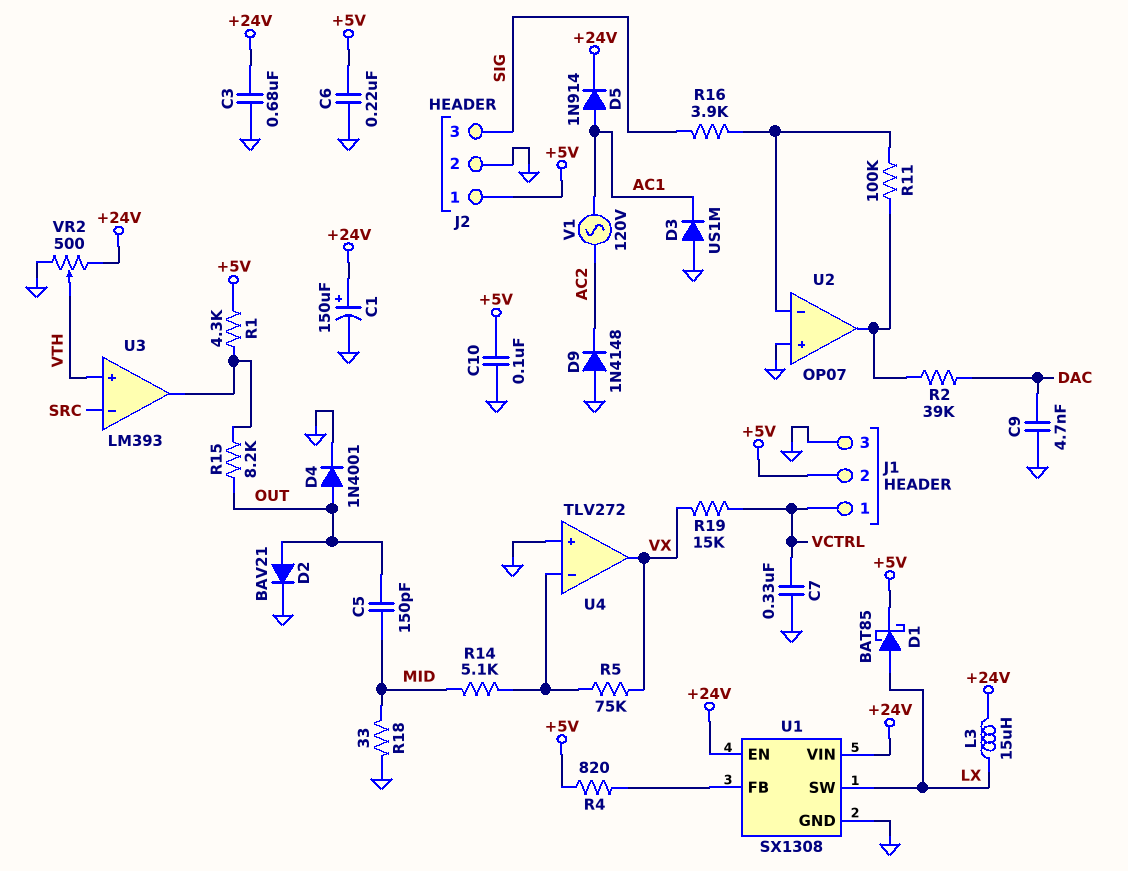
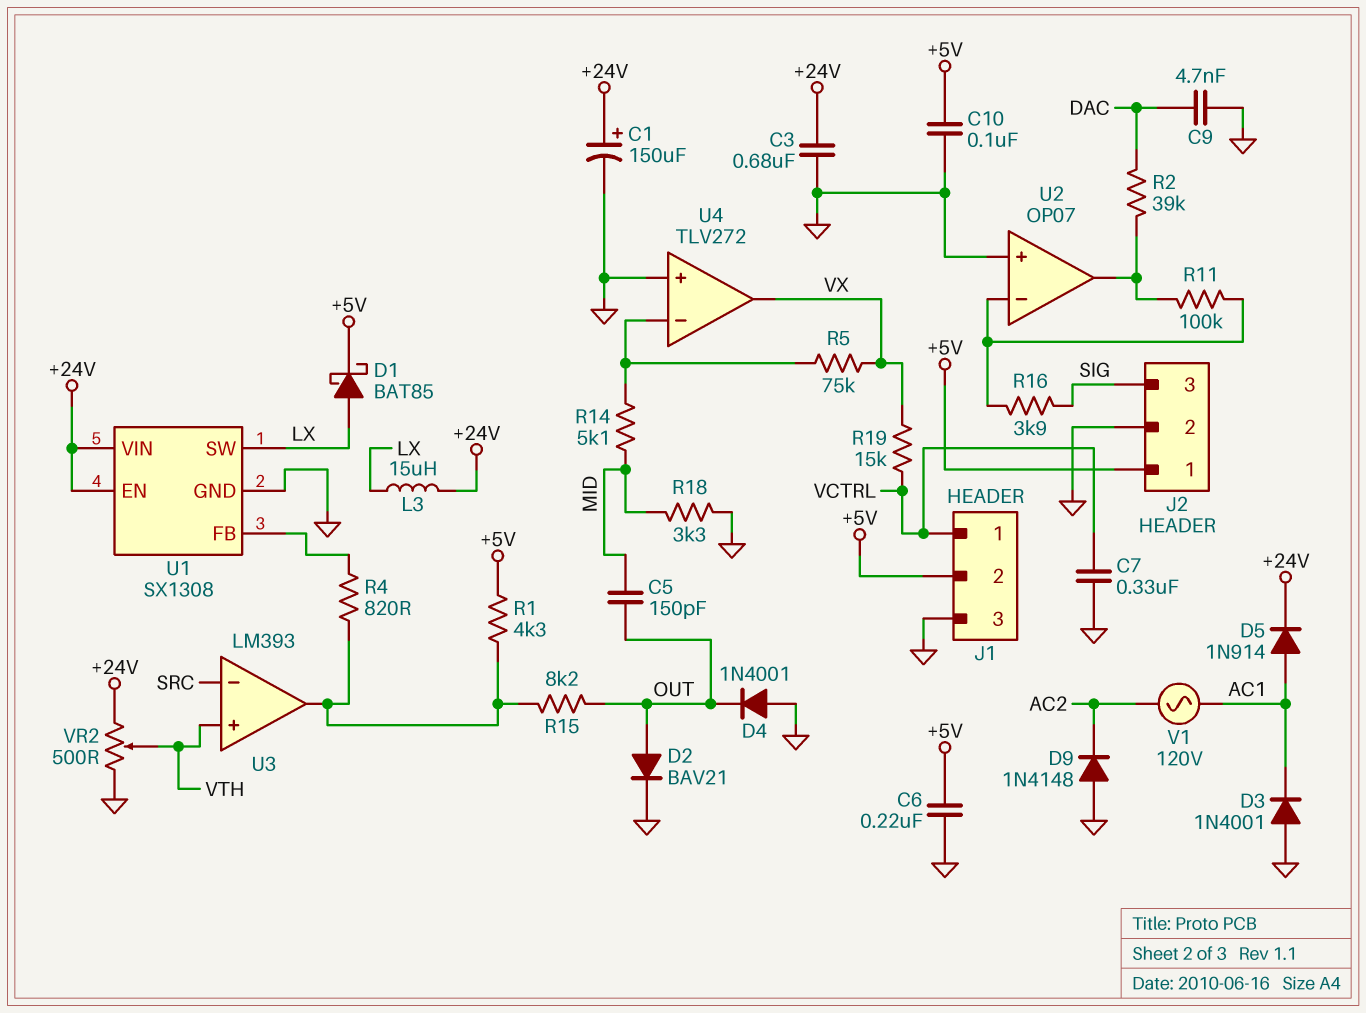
D3: diode US1M (A GND, K AC1) -> diode 1N4001 (A GND, K AC1)
D4: diode 1N4001 (A OUT, K GND) -> diode 1N4001 (A GND, K OUT)
R4: 820 (+5V, U1/FB) -> 820 (U1/FB, U3/out)
R18: 33 (GND, MID) -> 3.3k (GND, MID)

